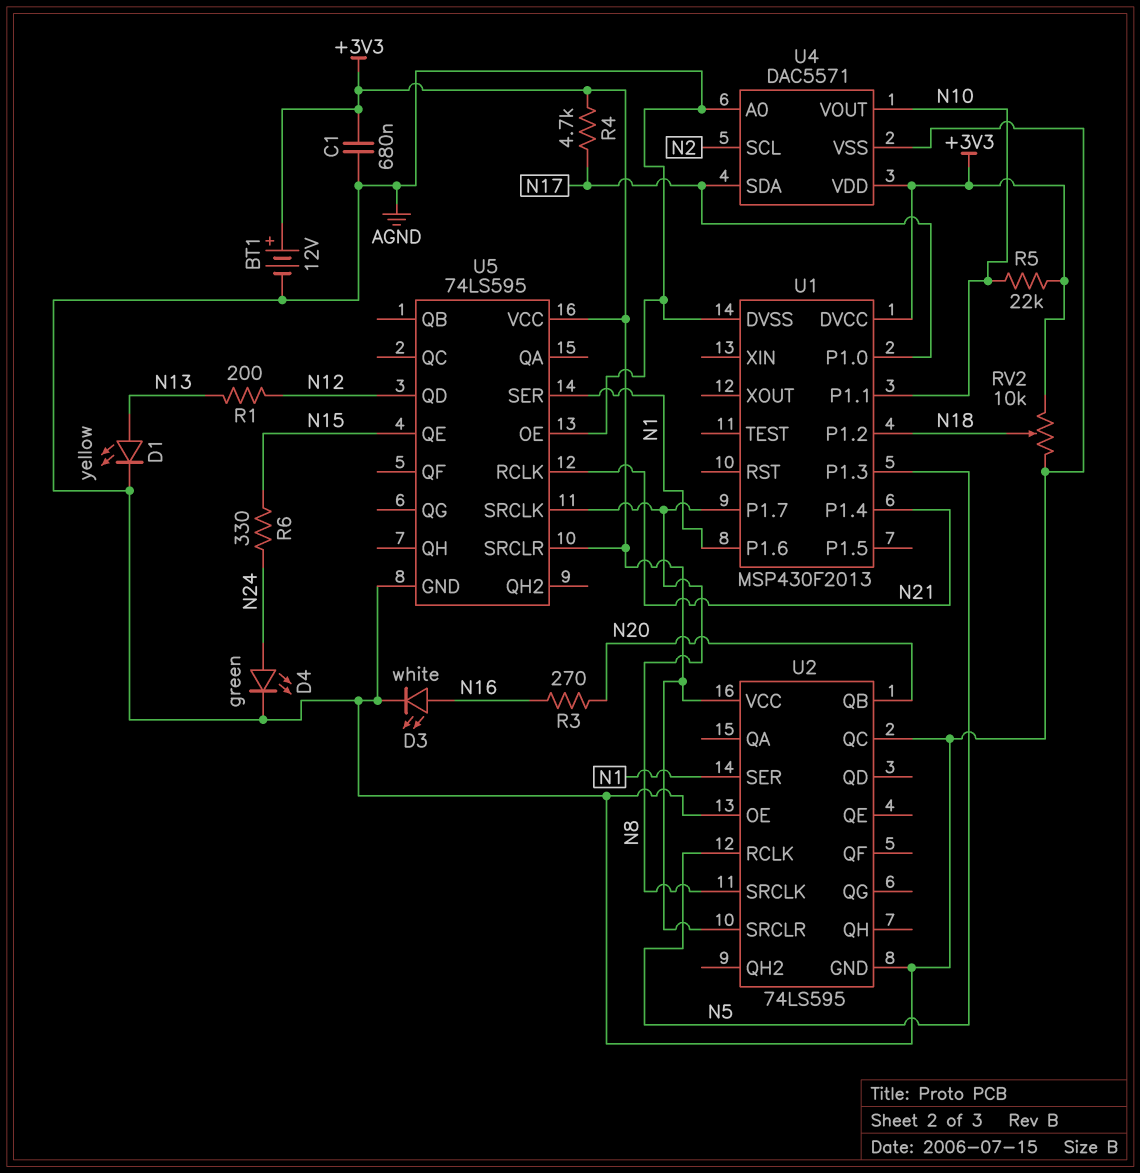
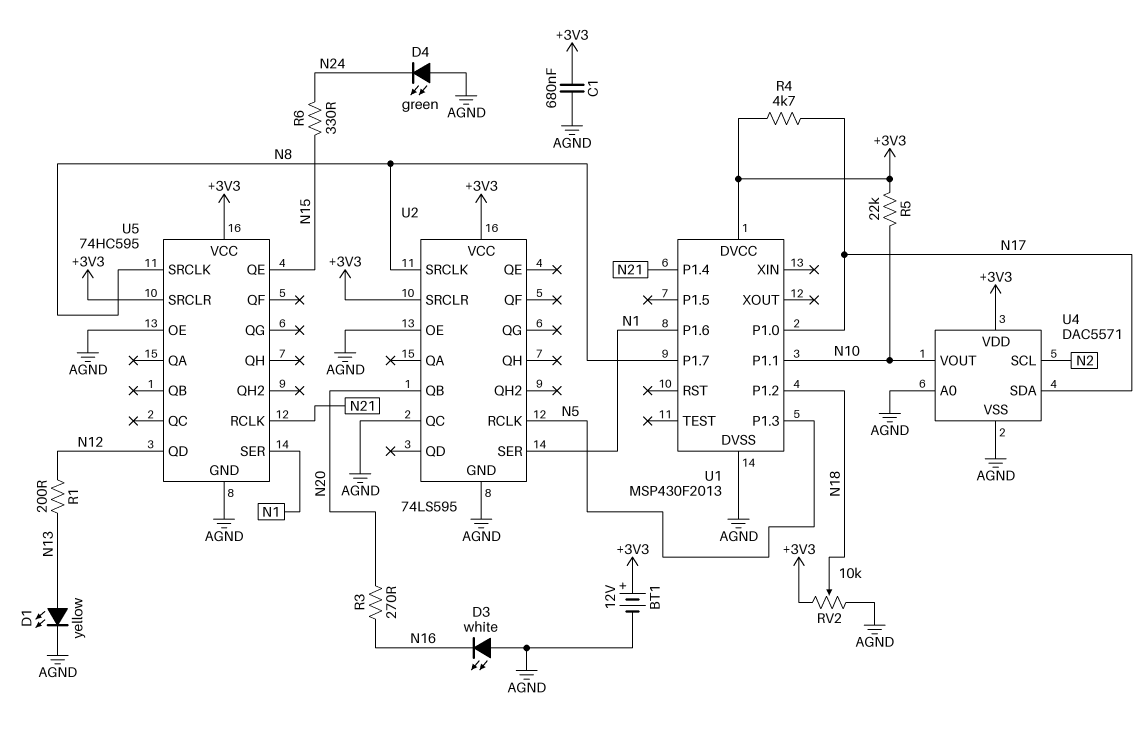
D3: LED white (A N16, K AGND) -> LED white (A AGND, K N16)
D4: LED green (A N24, K AGND) -> LED green (A AGND, K N24)
U5: 74LS595 -> 74HC595

